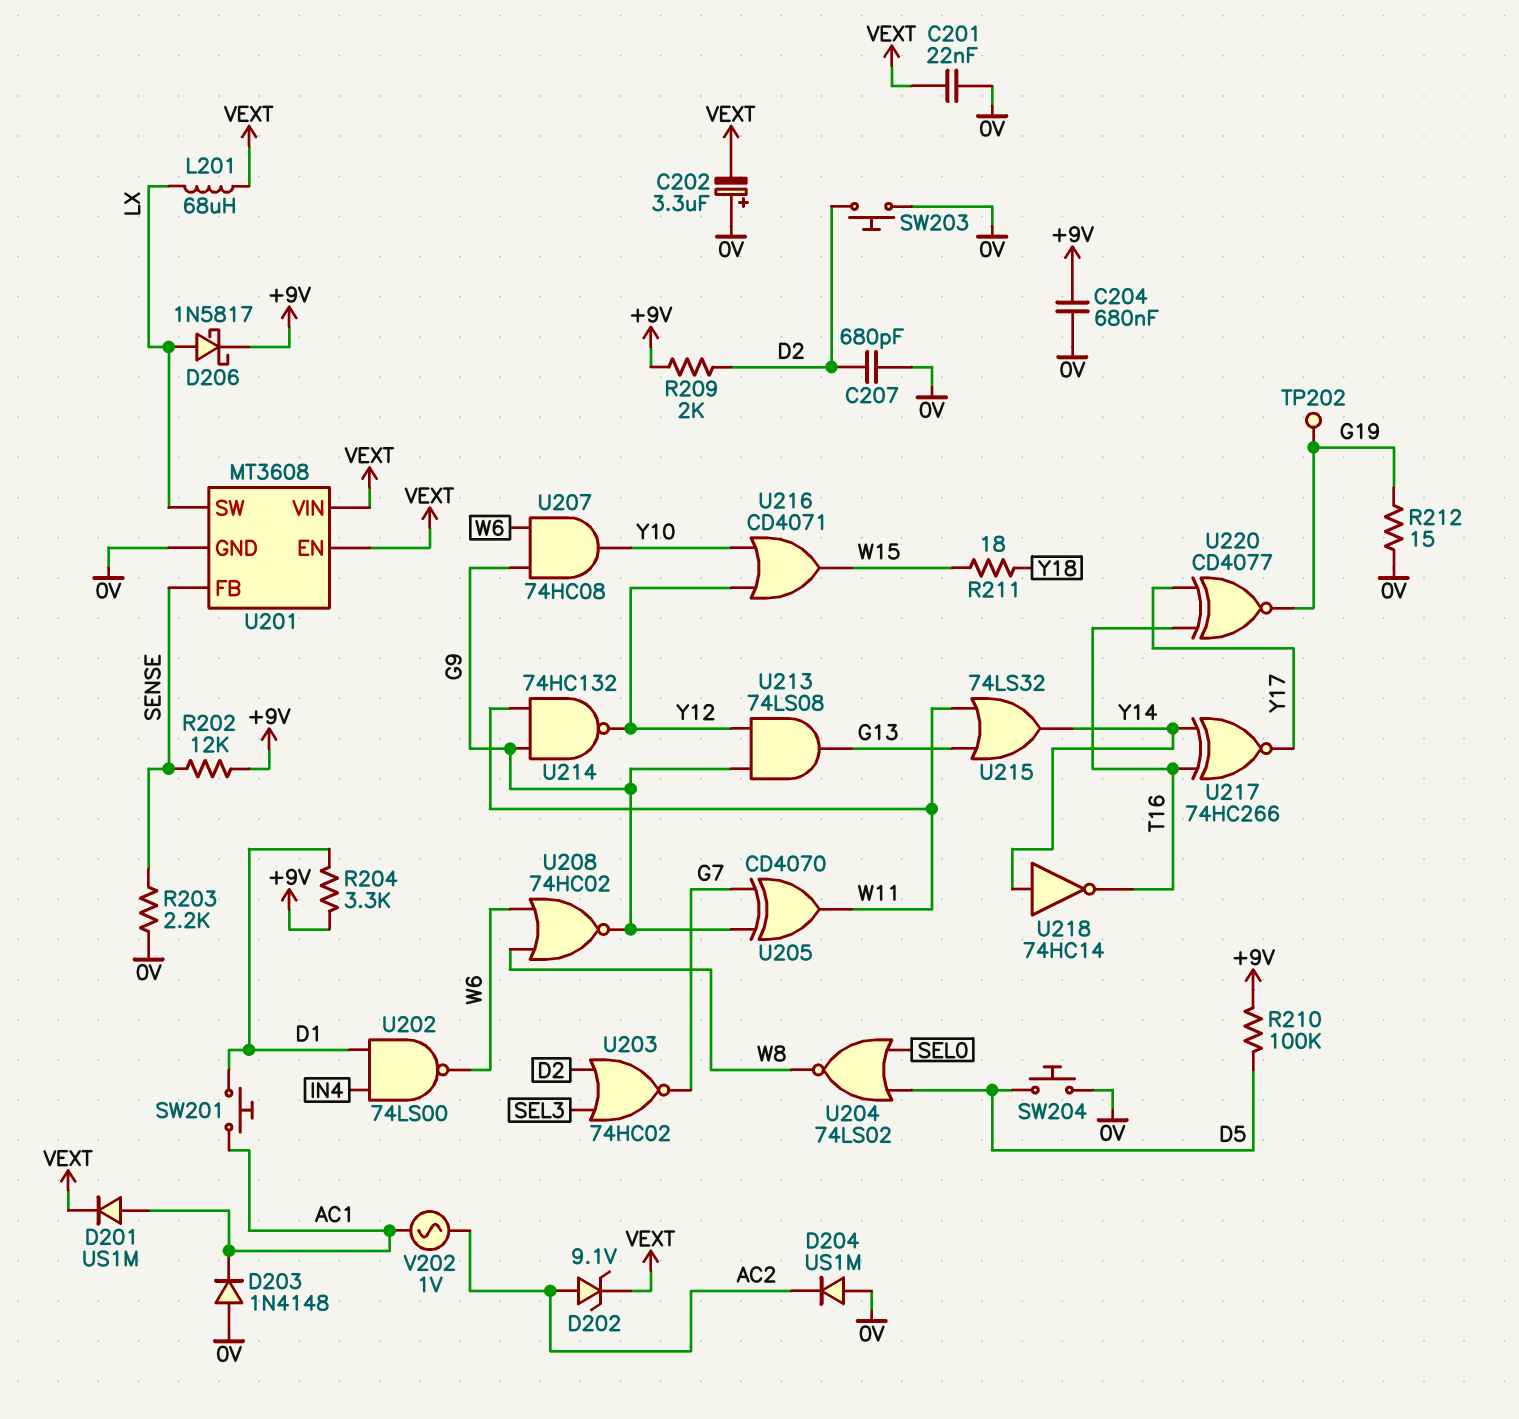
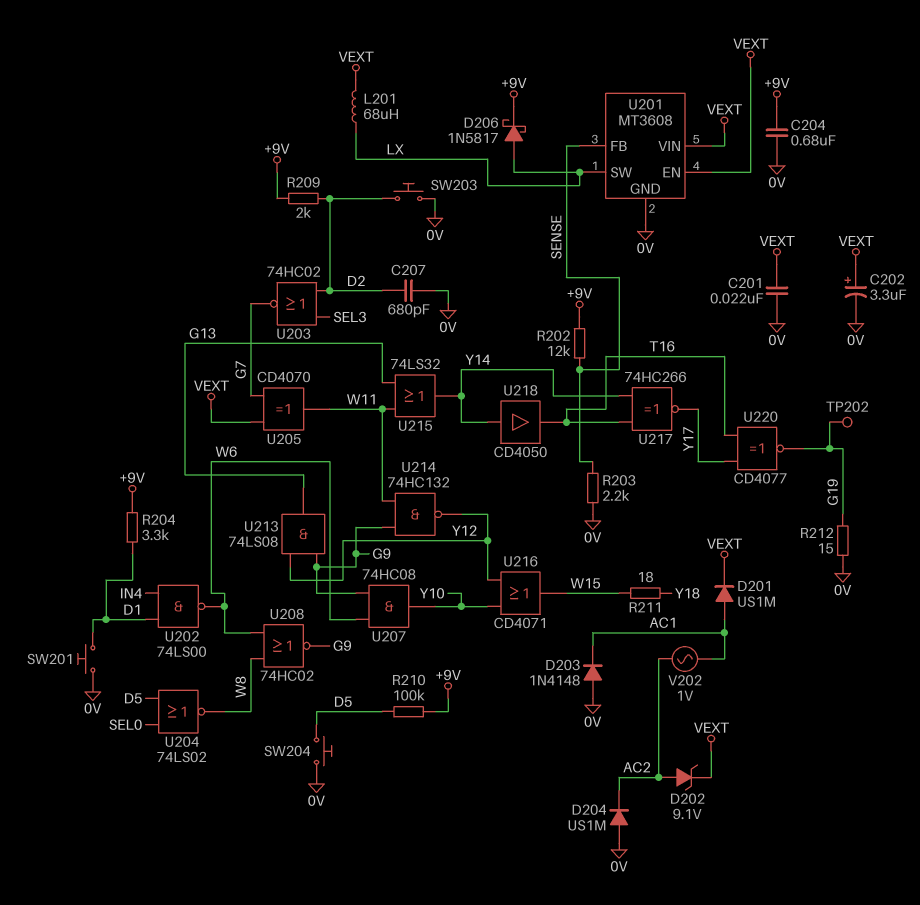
C202: 3.3uF (plus 0V, minus VEXT) -> 3.3uF (plus VEXT, minus 0V)
SW201: button (AC1, D1) -> button (0V, D1)
U205: XOR CD4070 (in G7, in G9, out W11) -> XOR CD4070 (in G7, in VEXT, out W11)
U218: NOT 74HC14 (in Y14, out T16) -> buffer CD4050 (in Y14, out T16)

